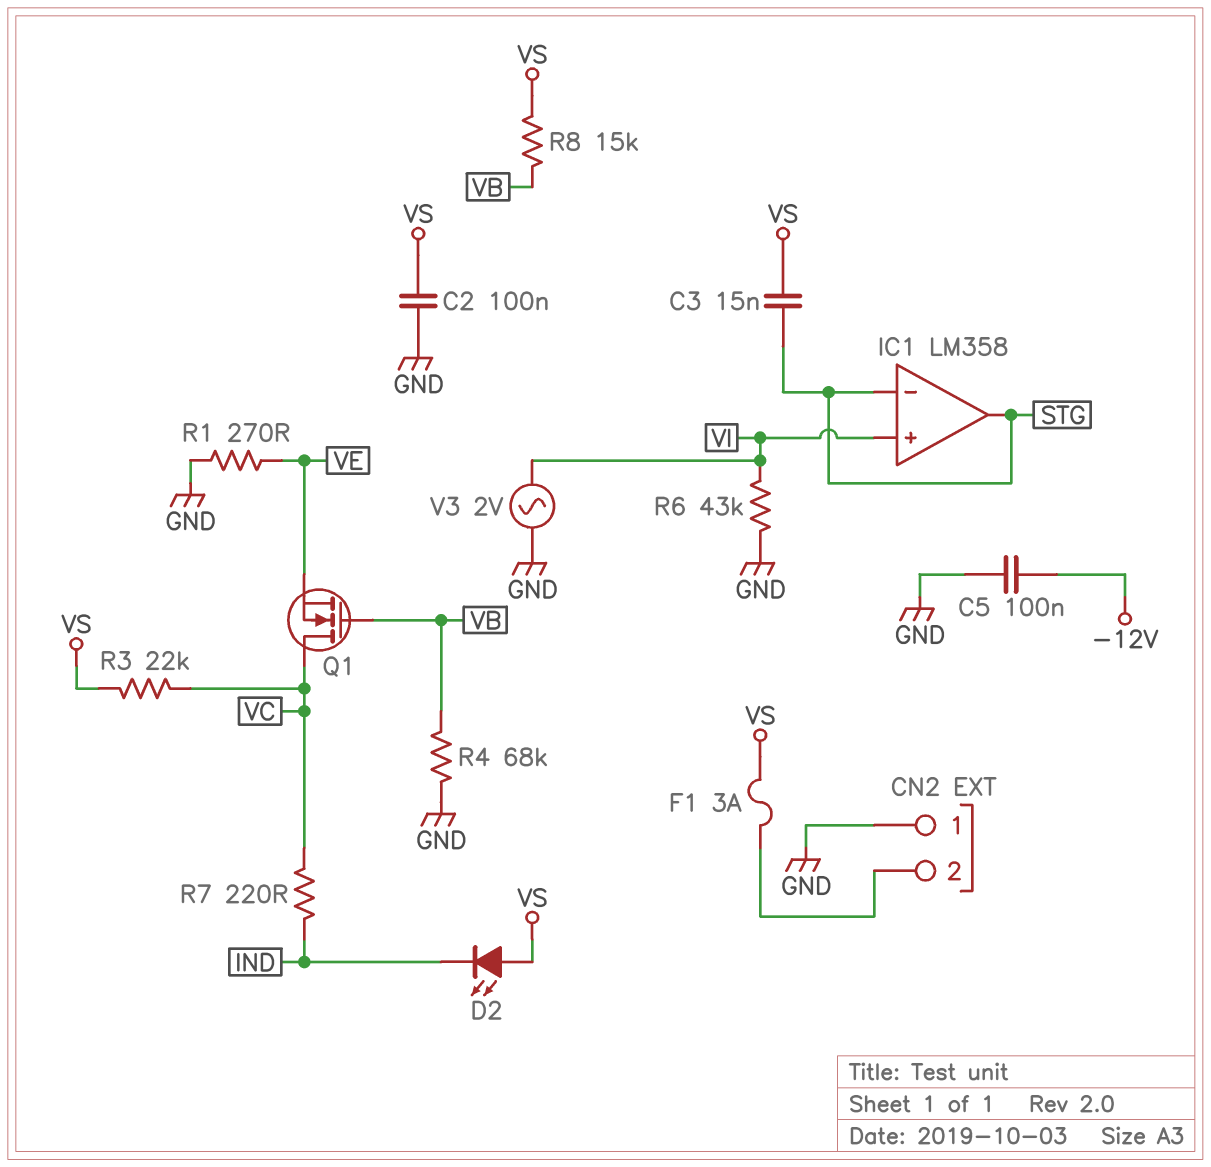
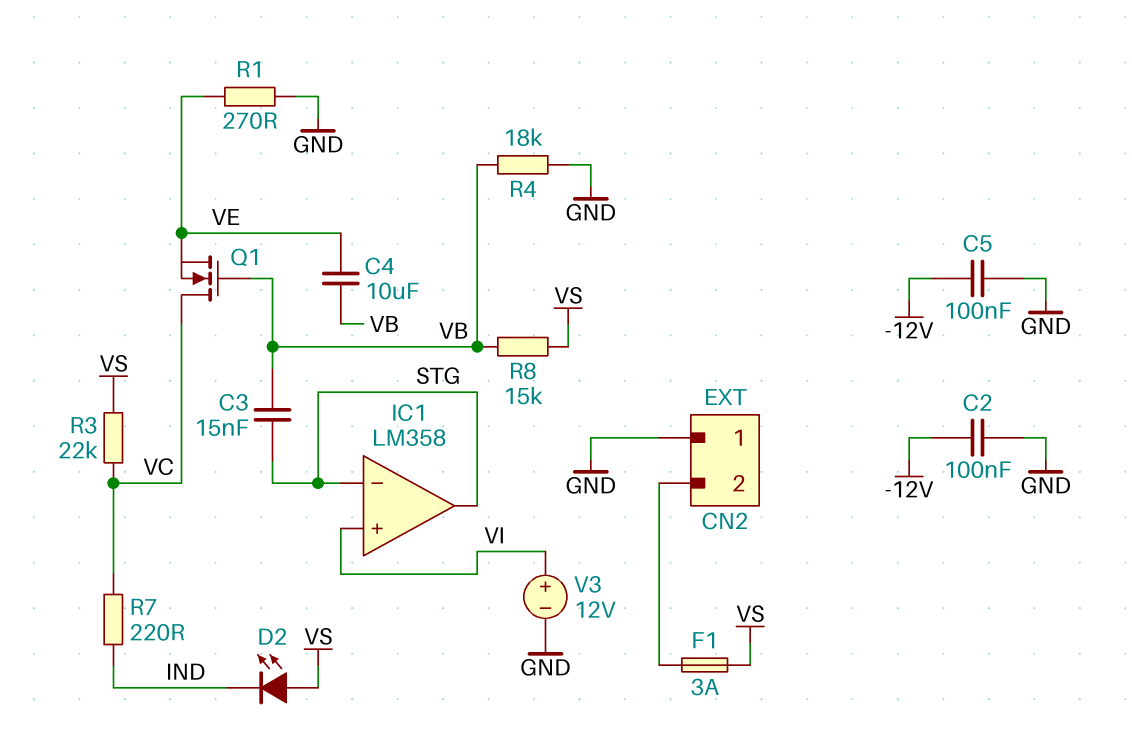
C2: 100nF (GND, VS) -> 100nF (-12V, GND)
C3: 15nF (STG, VS) -> 15nF (STG, VB)
C4: none -> 10uF (VB, VE)
R4: 68k (GND, VB) -> 18k (GND, VB)
R6: 43k (GND, VI) -> none
V3: AC 2V (GND, VI) -> 12V (plus VI, minus GND)

